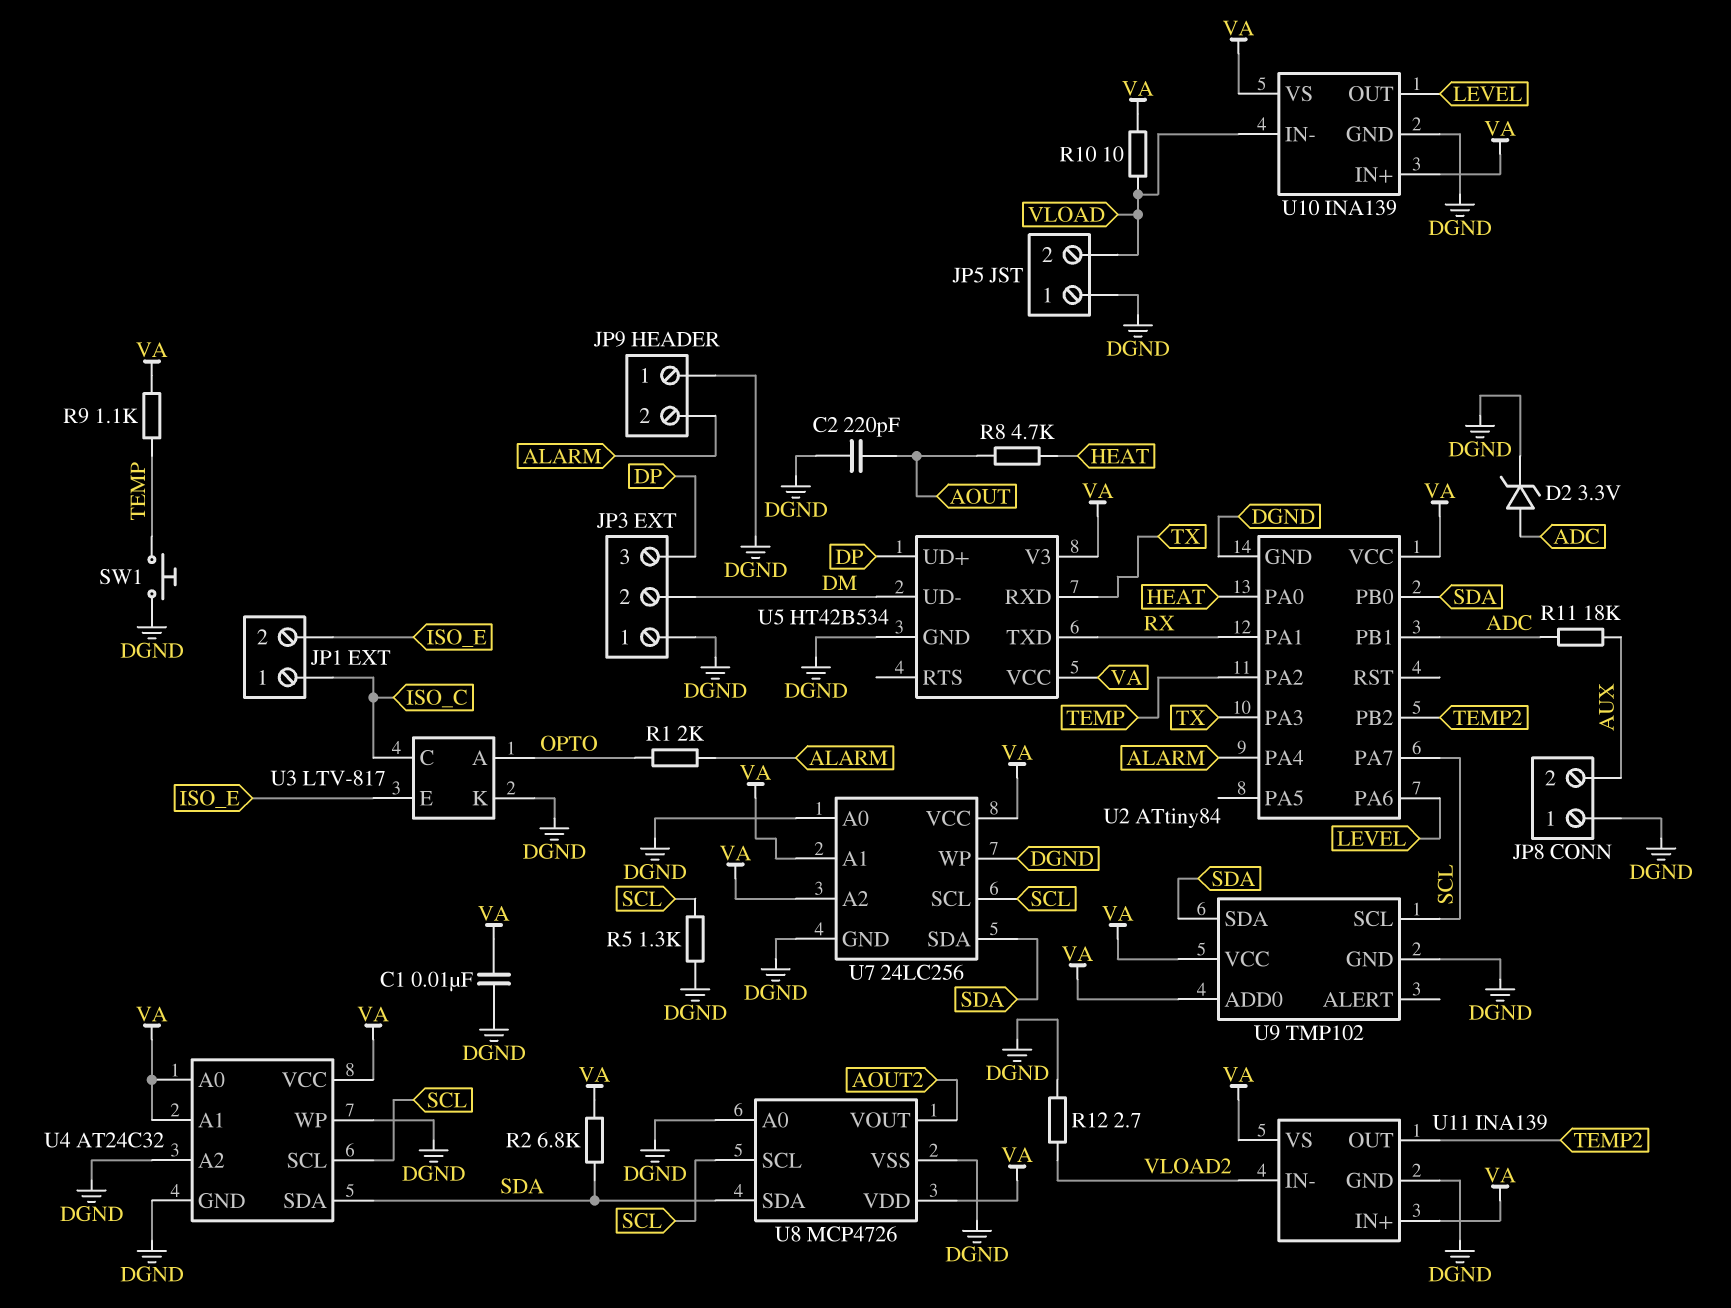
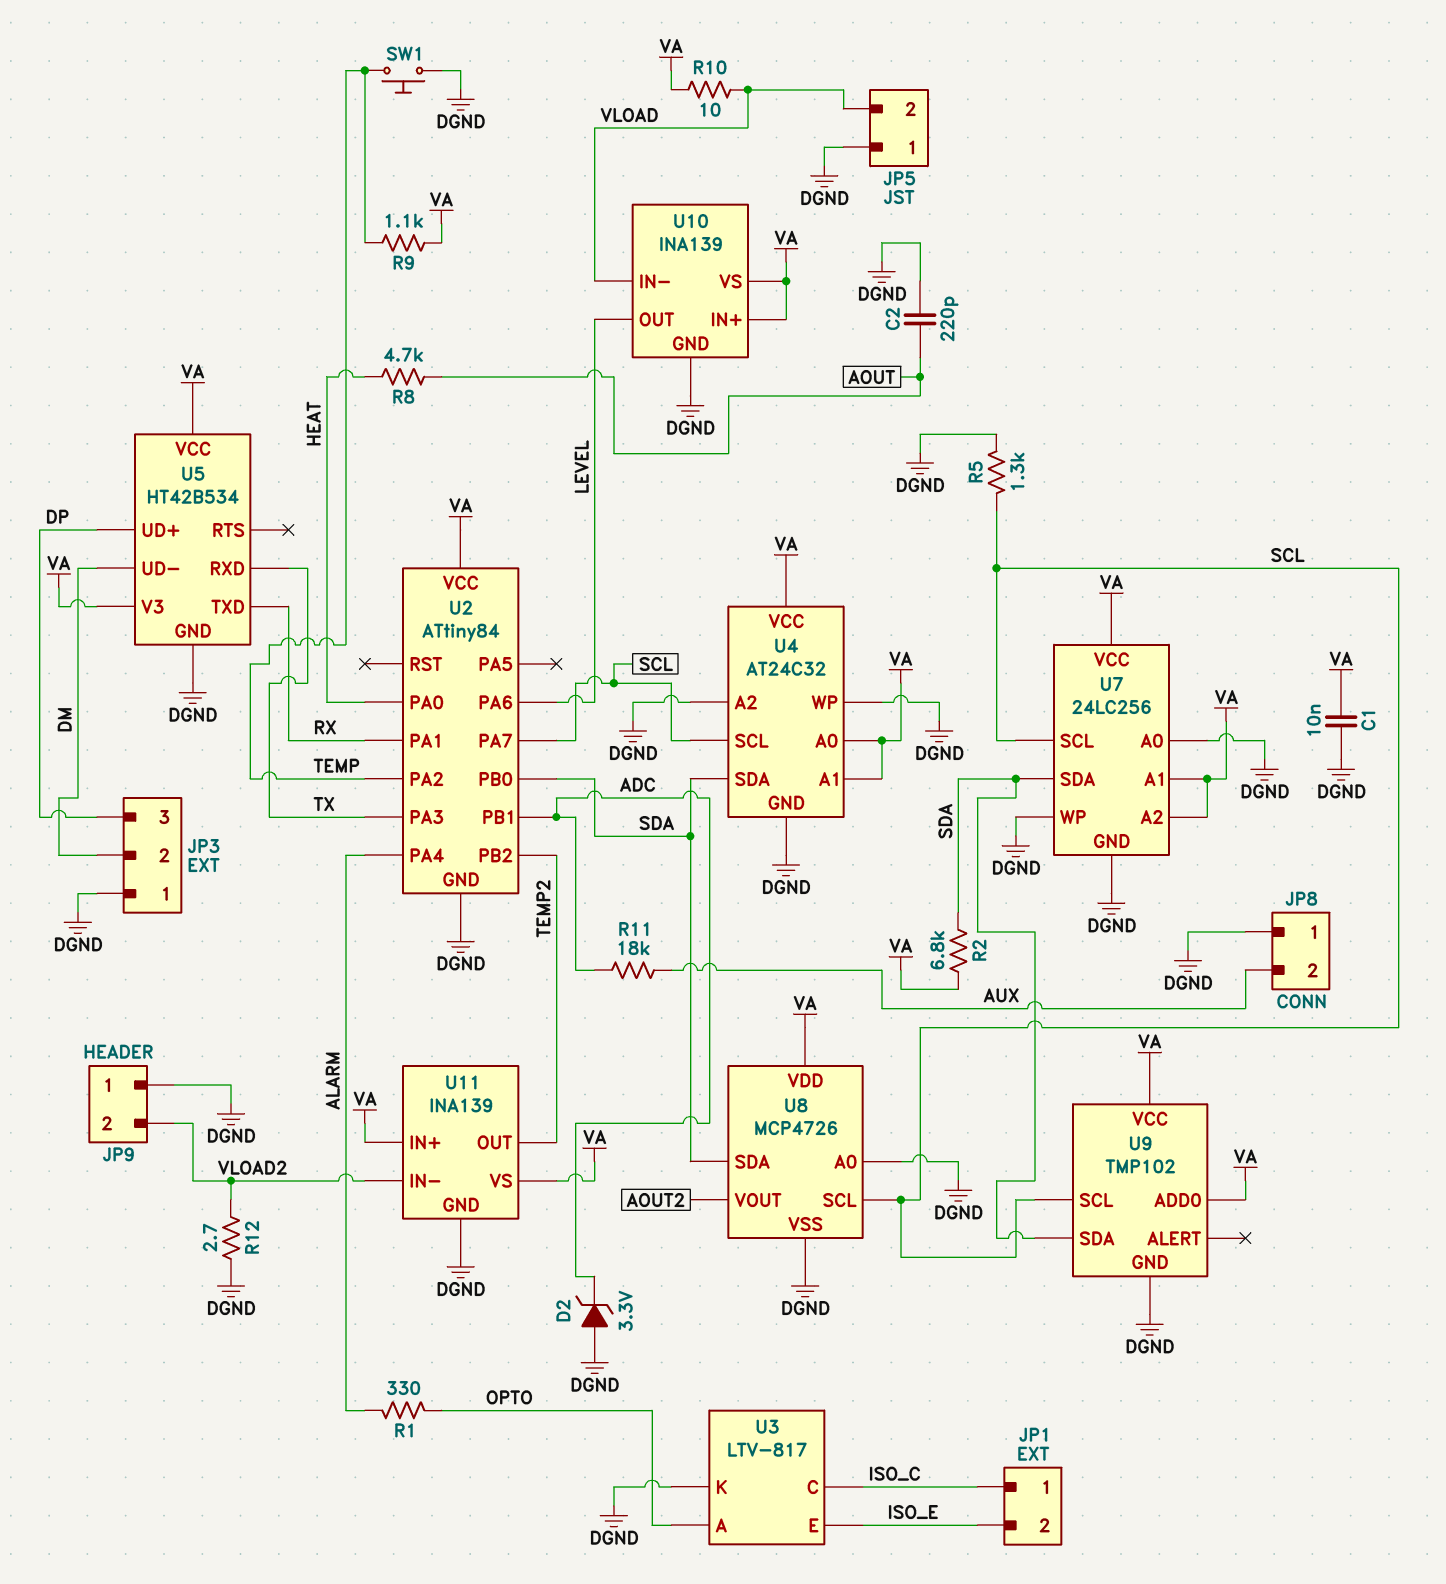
D2: zener 3.3V (A ADC, K DGND) -> zener 3.3V (A DGND, K ADC)
JP9 pin 2: ALARM -> VLOAD2
R1: 2k (ALARM, OPTO) -> 330 (ALARM, OPTO)

